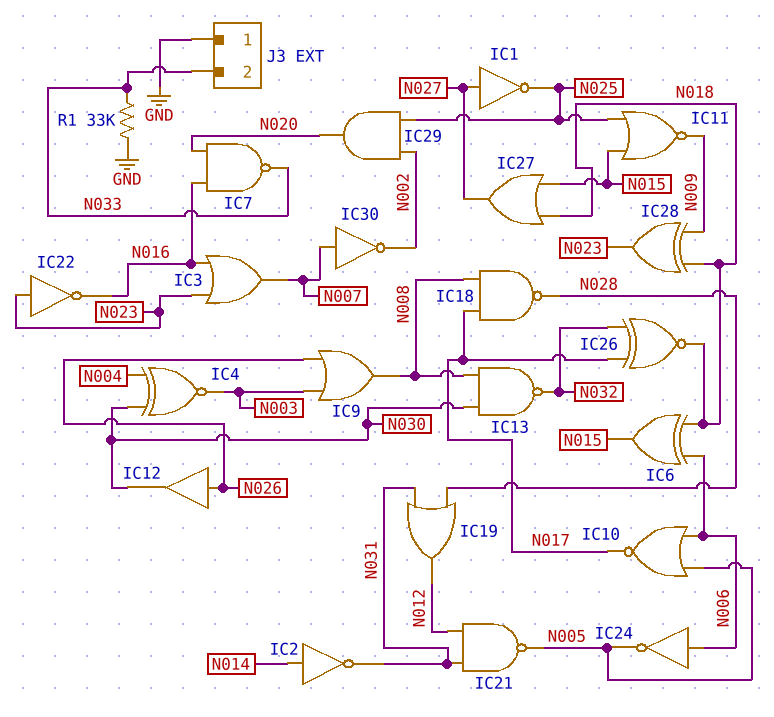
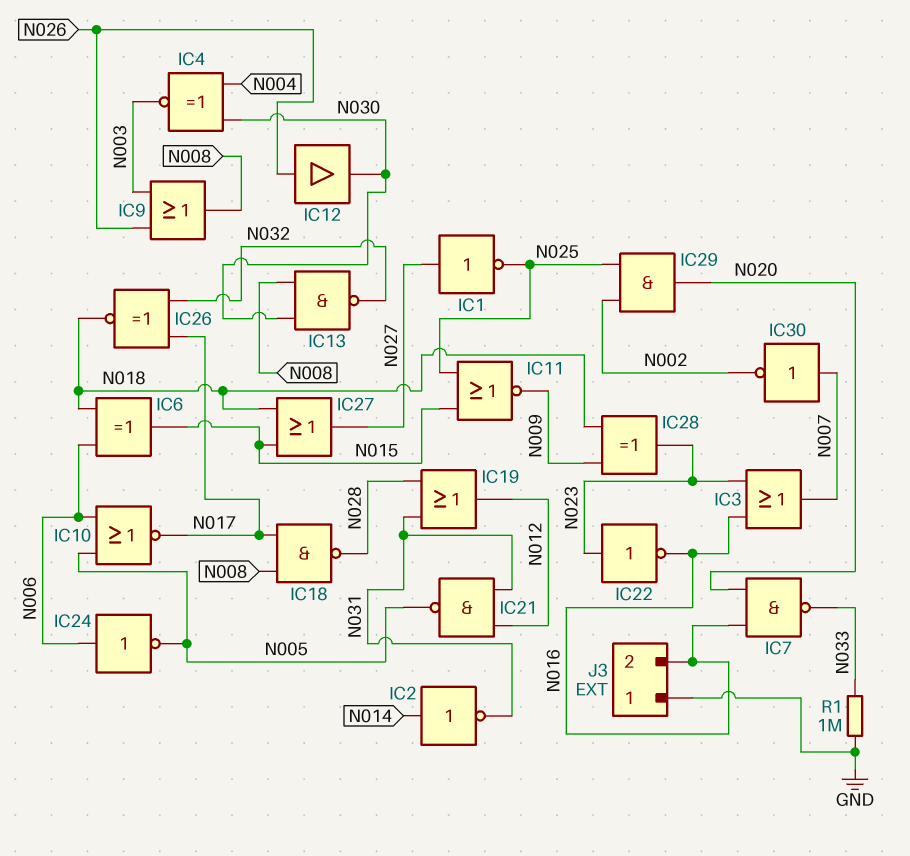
J3 pin 2: N033 -> N016
R1: 33k (GND, N033) -> 1M (GND, N033)

